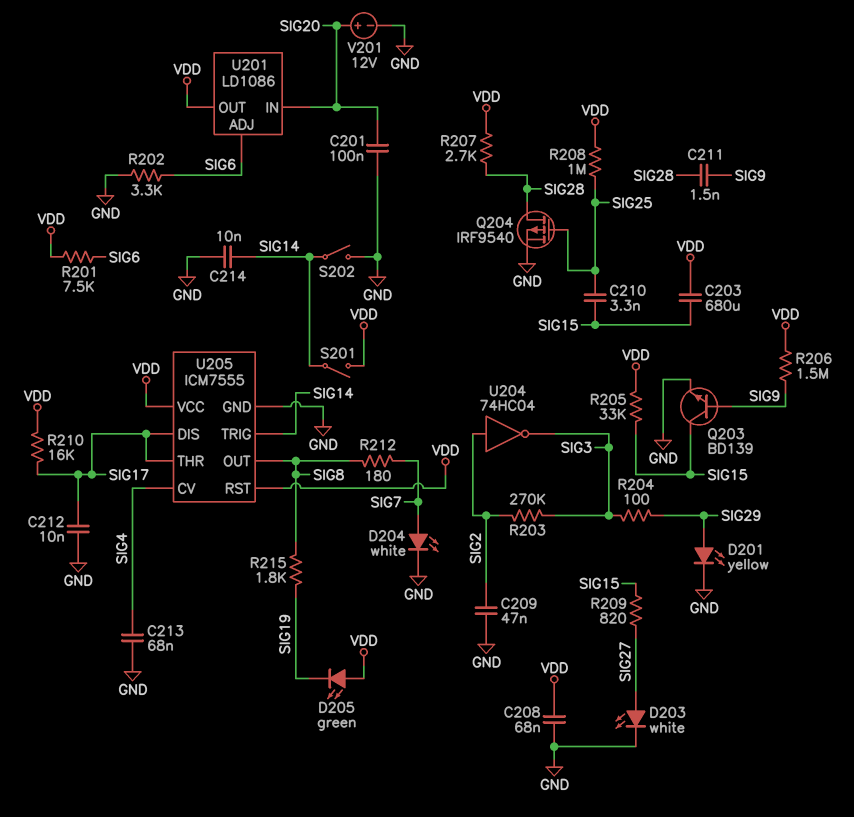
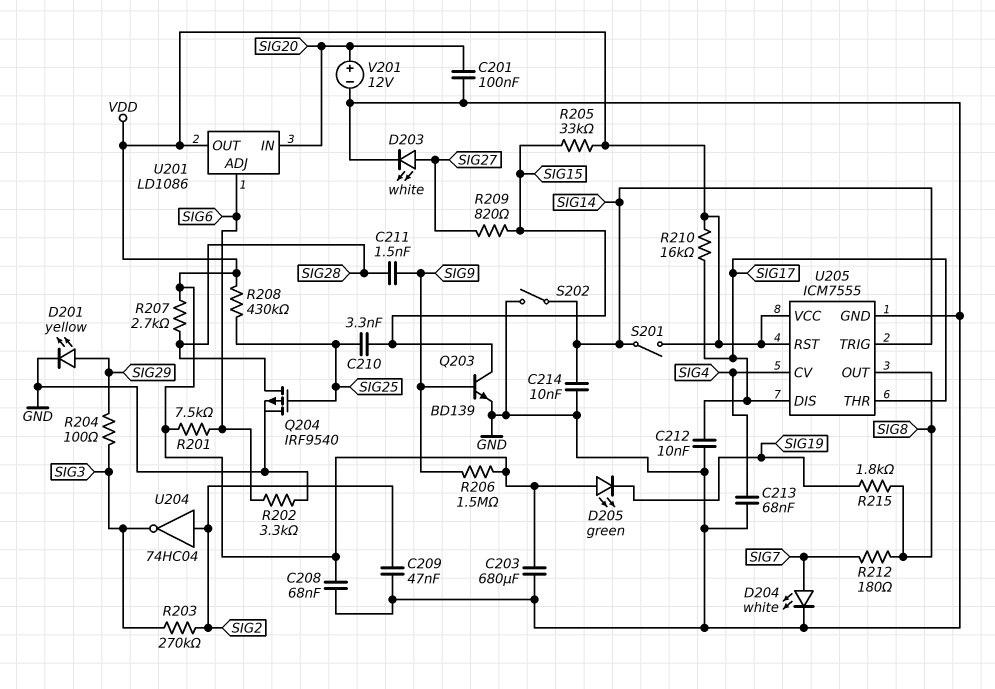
C203: 680uF (SIG15, VDD) -> 680uF (GND, VDD)
R208: 1M (SIG25, VDD) -> 430k (SIG25, VDD)

